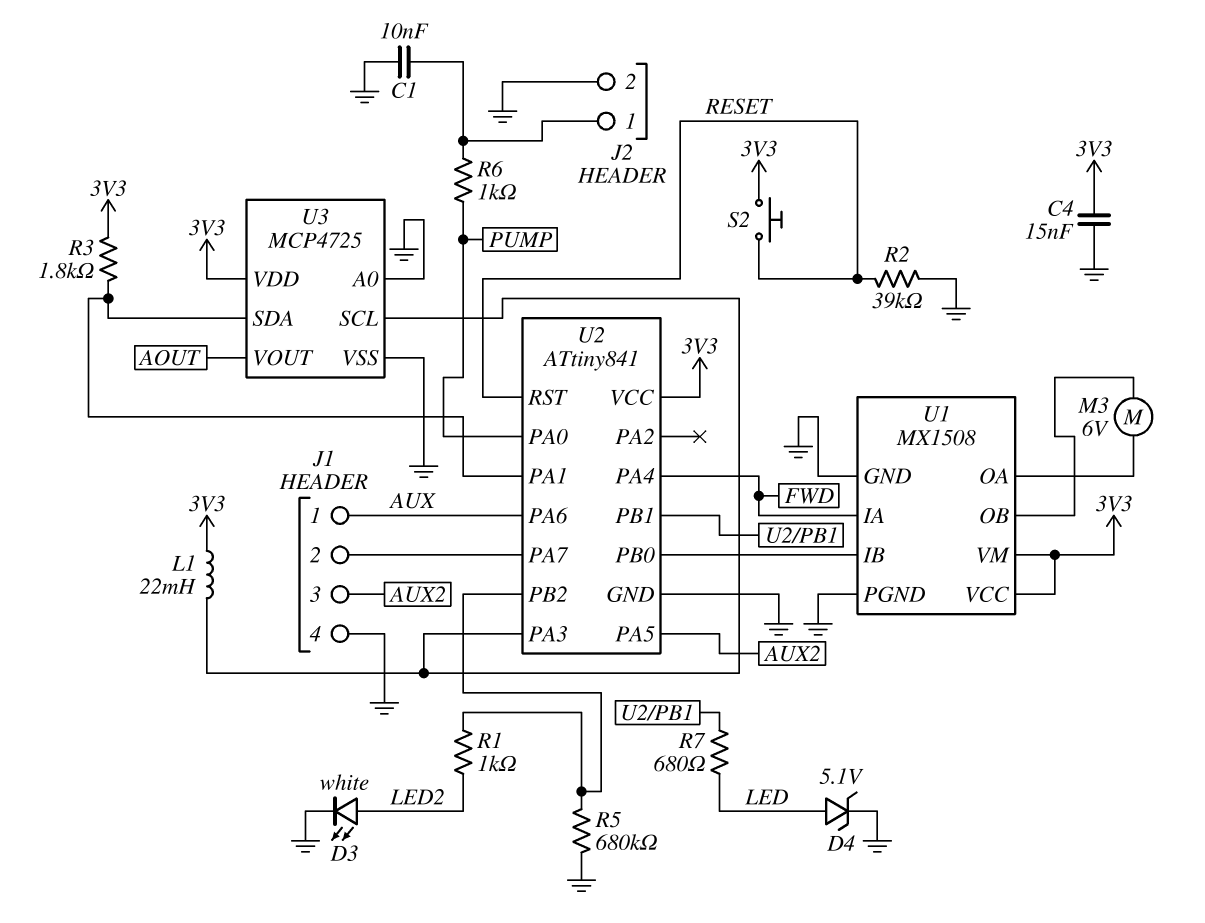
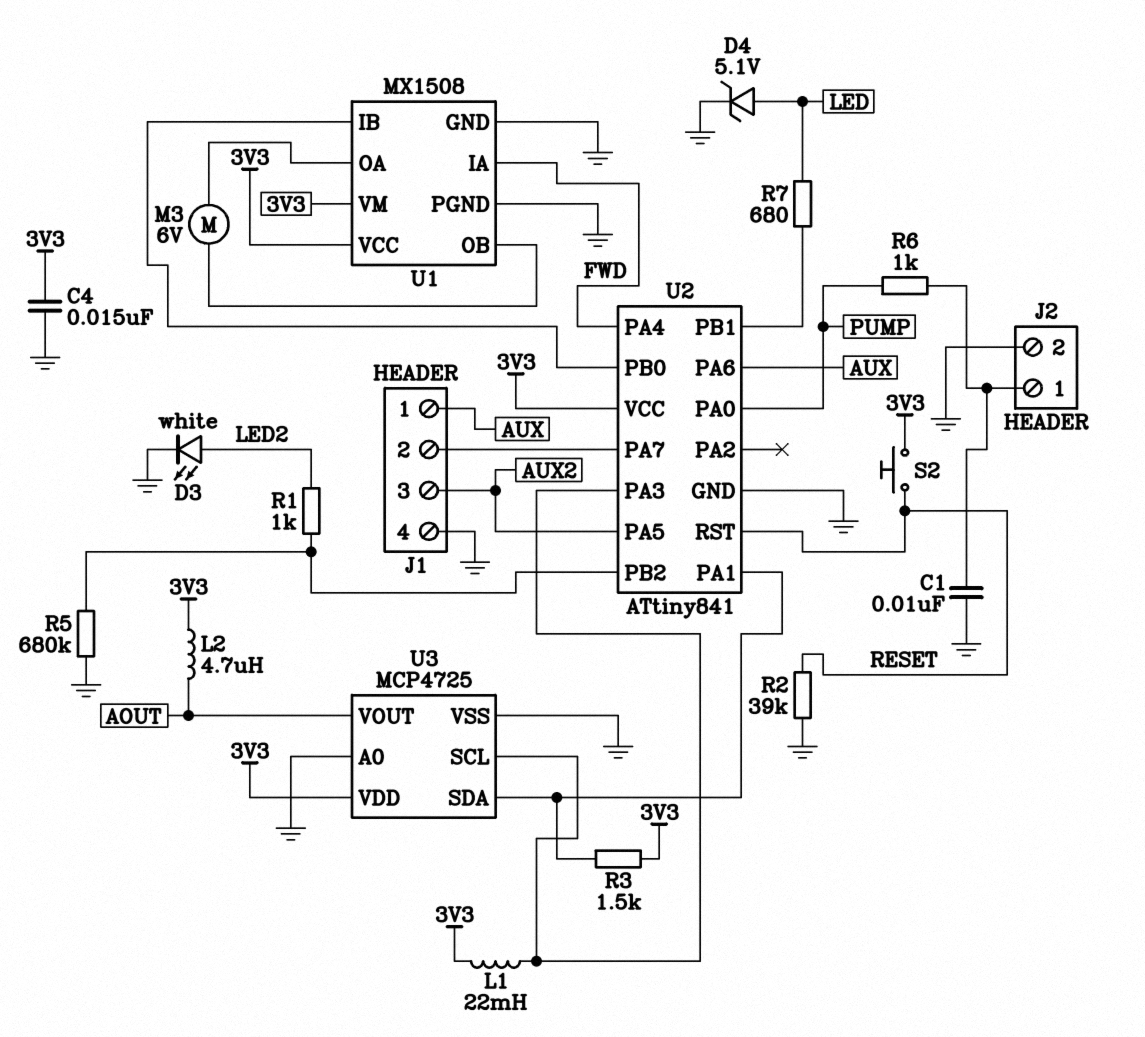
L2: none -> 4.7uH (3V3, AOUT)
R3: 1.8k (3V3, U2/PA1) -> 1.5k (3V3, U2/PA1)

